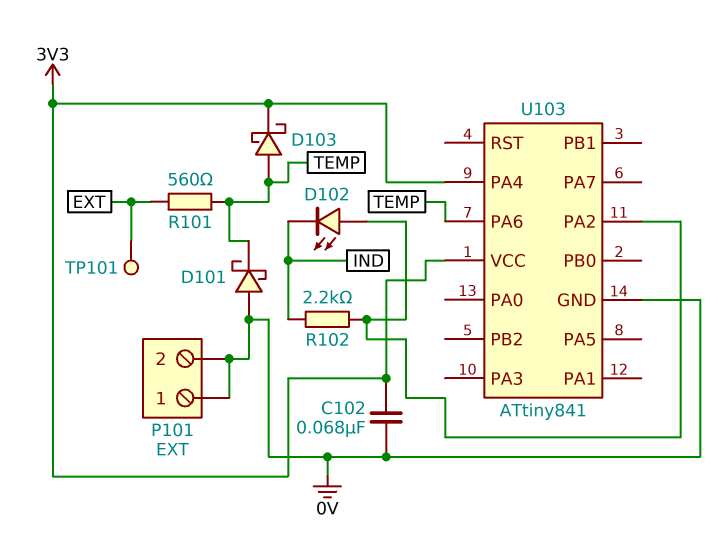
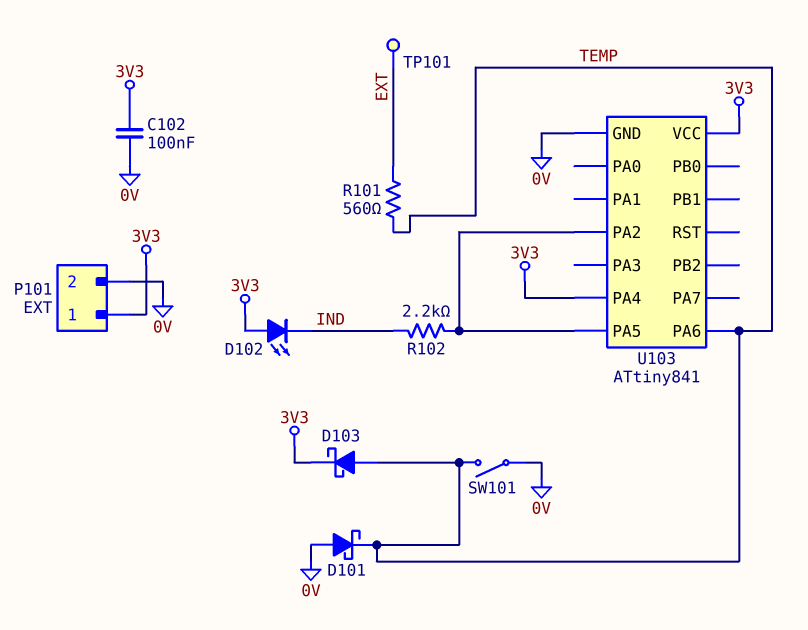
C102: 68nF (0V, 3V3) -> 100nF (0V, 3V3)
D102: LED (A U103/PA2, K IND) -> LED (A 3V3, K IND)
P101 pin 1: 0V -> 3V3
SW101: none -> switch (0V, TEMP)
U103 pin PA5: none -> U103/PA2

